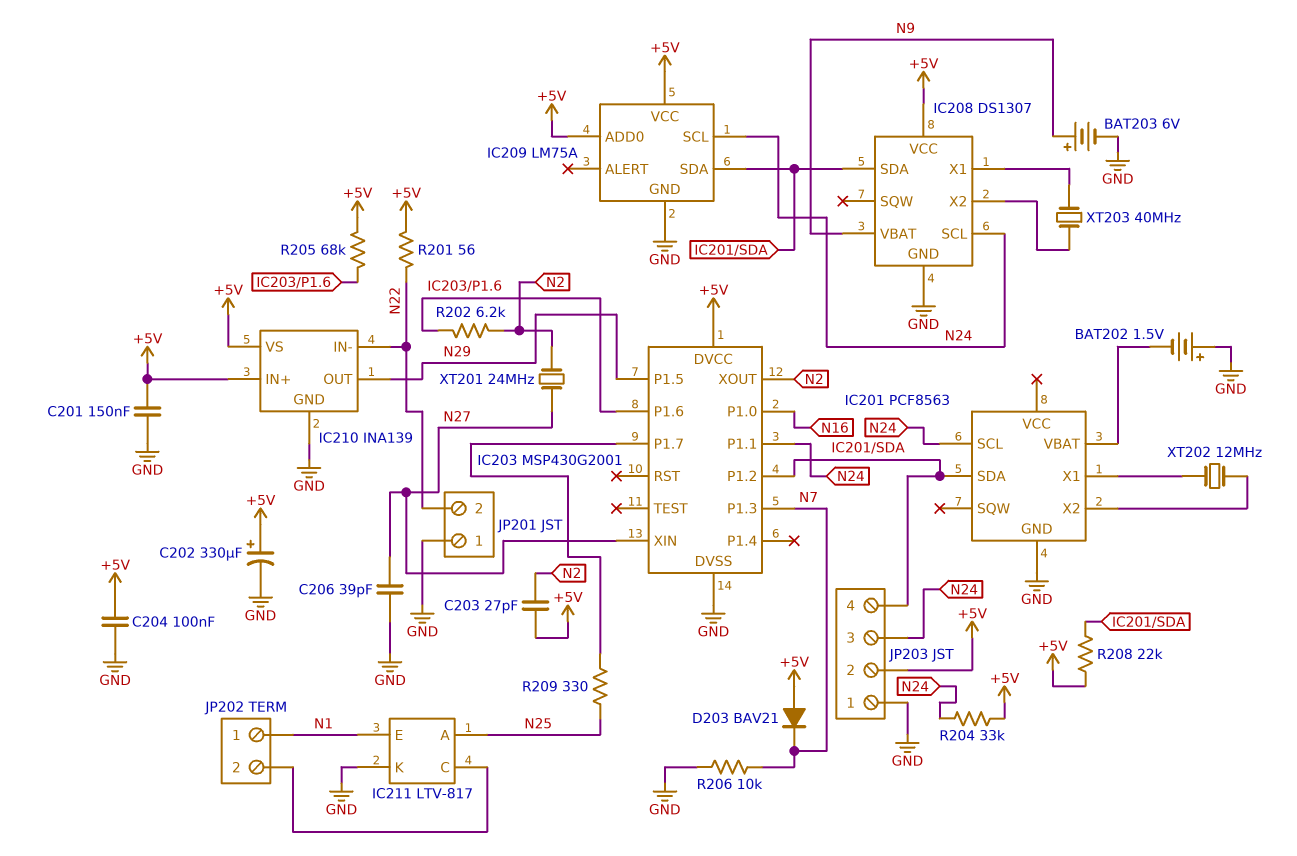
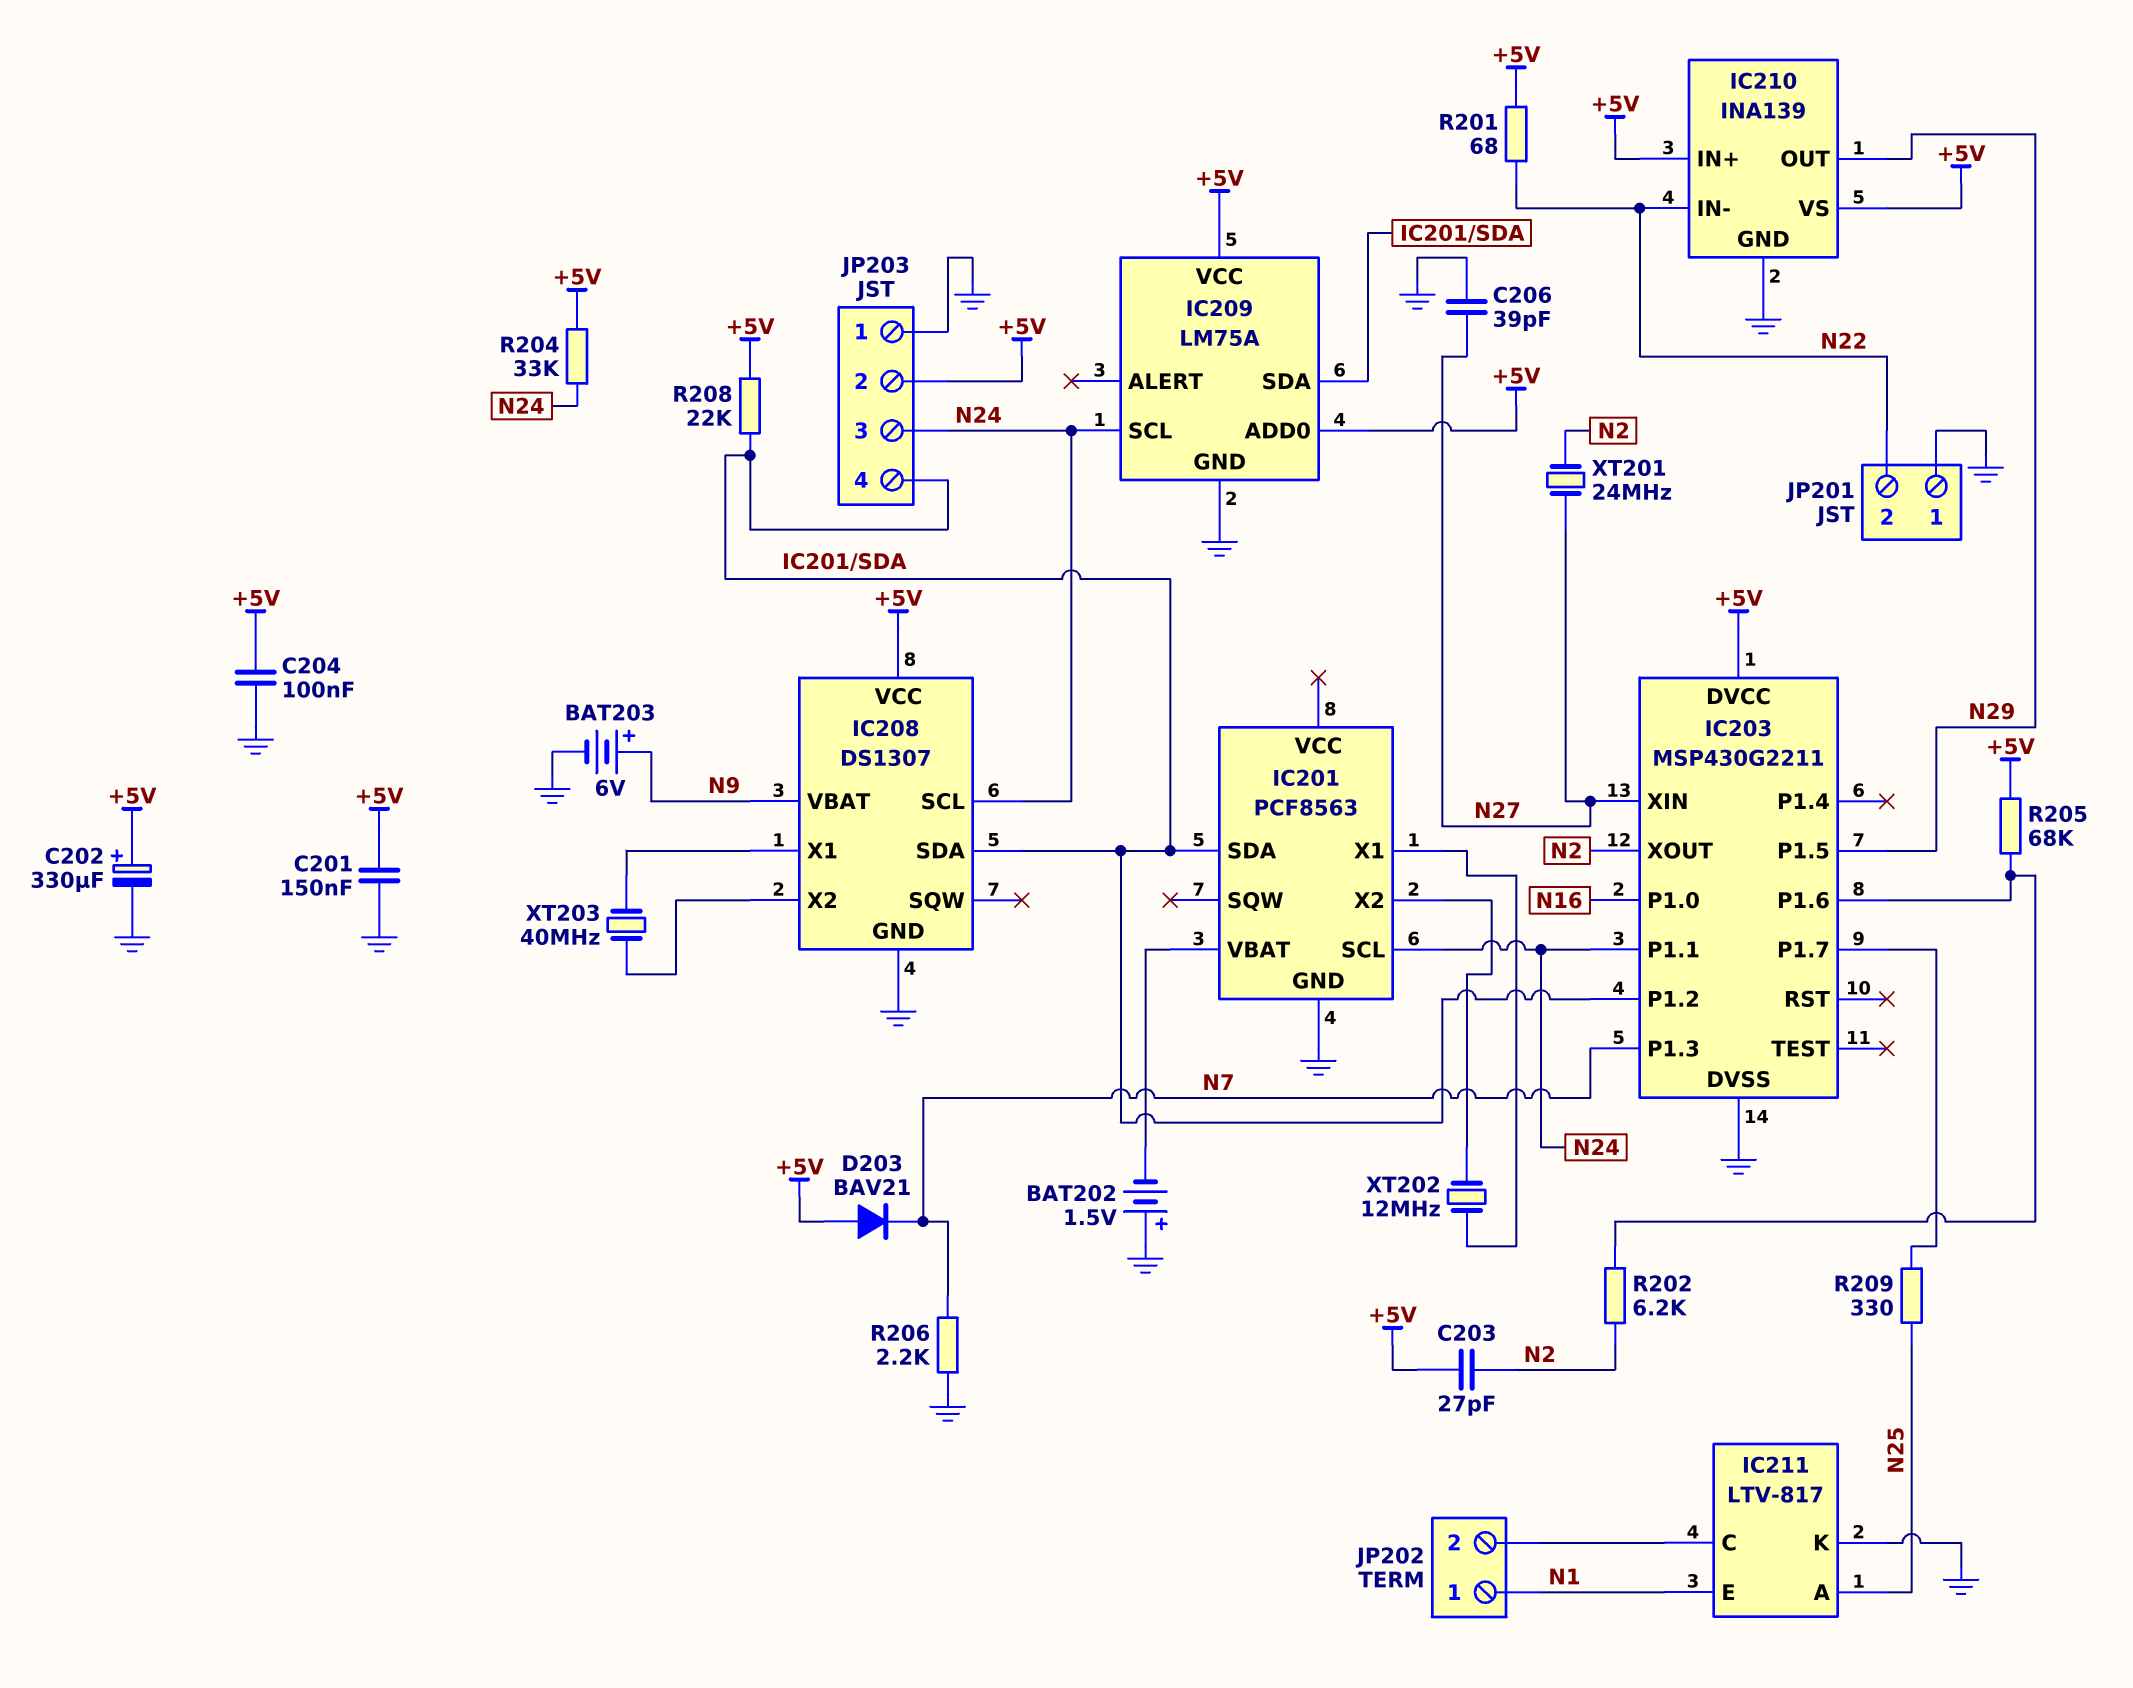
IC203: MSP430G2001 -> MSP430G2211
R201: 56 (+5V, N22) -> 68 (+5V, N22)
R206: 10k (GND, N7) -> 2.2k (GND, N7)

